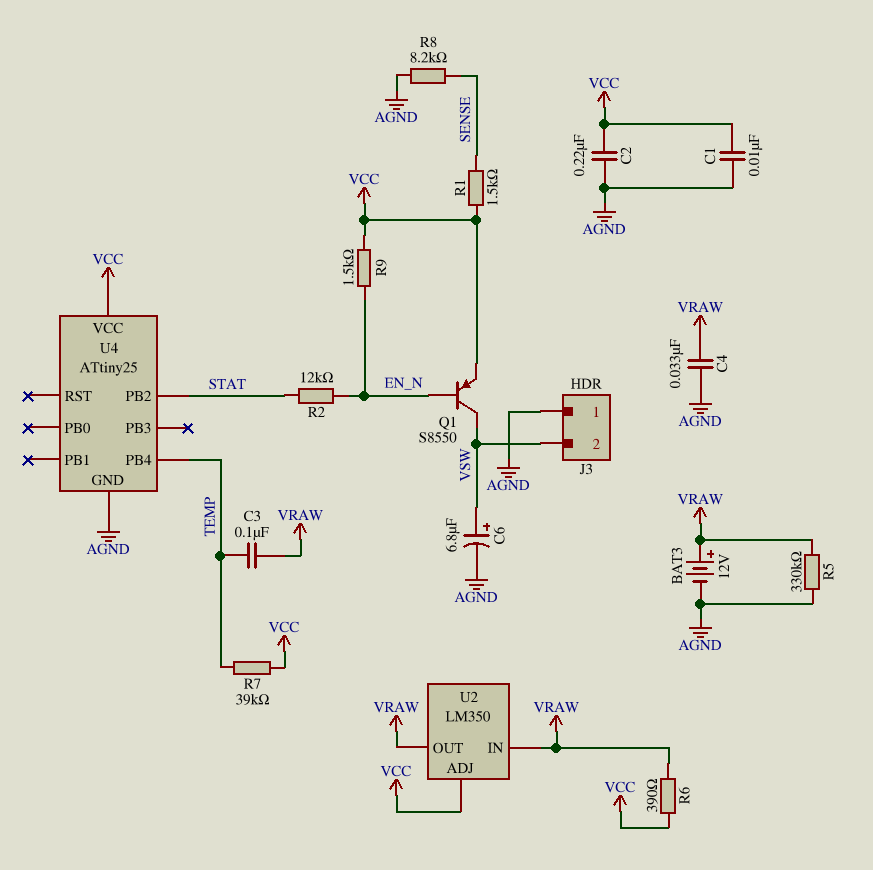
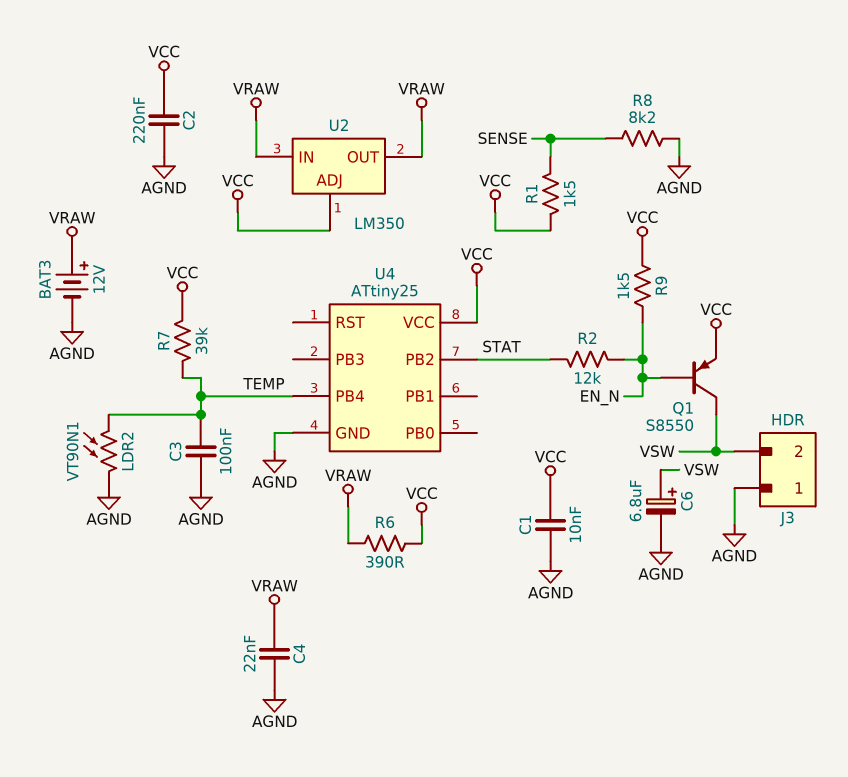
C3: 100nF (TEMP, VRAW) -> 100nF (AGND, TEMP)
C4: 33nF (AGND, VRAW) -> 22nF (AGND, VRAW)
LDR2: none -> VT90N1 (AGND, TEMP)
R5: 330k (AGND, VRAW) -> none

